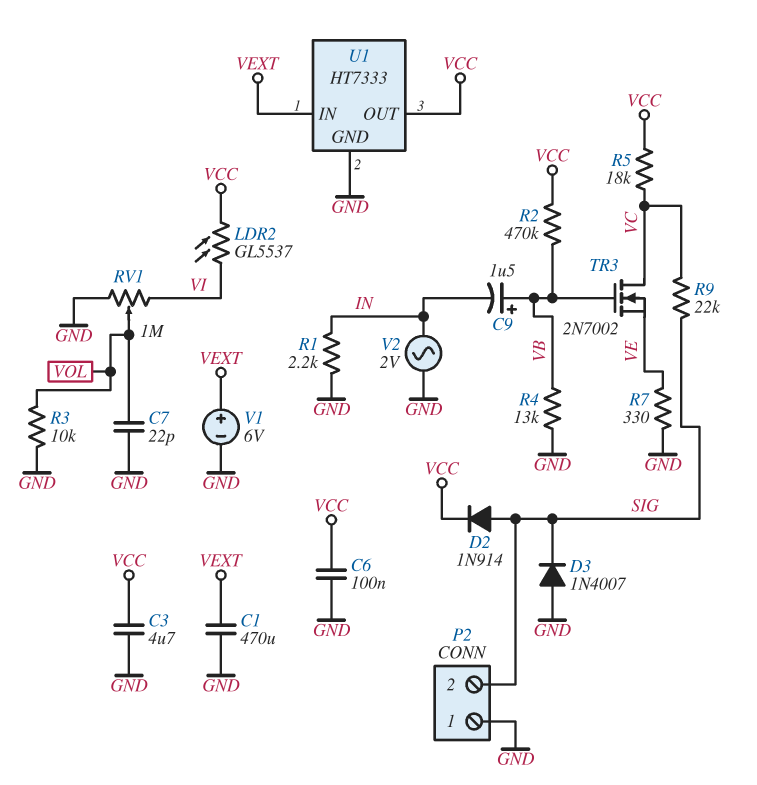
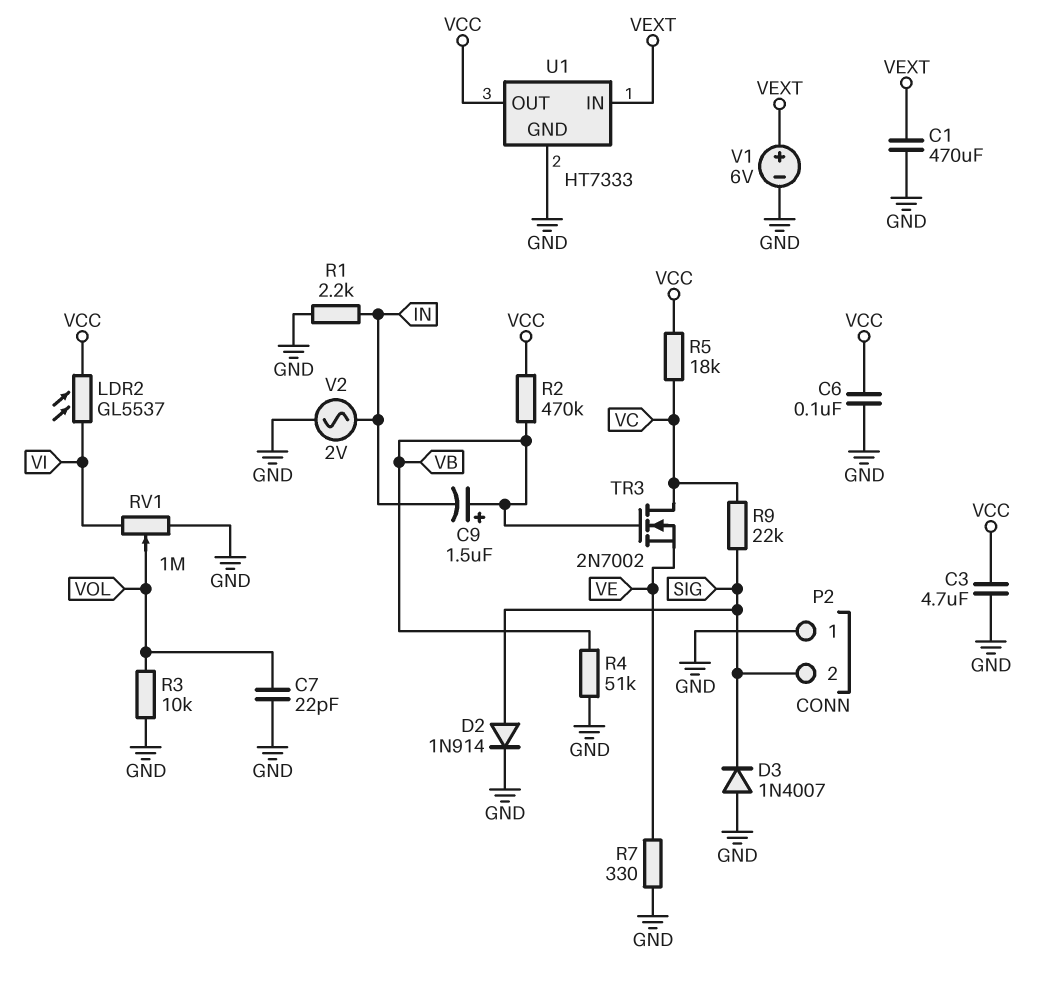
D2: diode 1N914 (A SIG, K VCC) -> diode 1N914 (A SIG, K GND)
R4: 13k (GND, VB) -> 51k (GND, VB)

